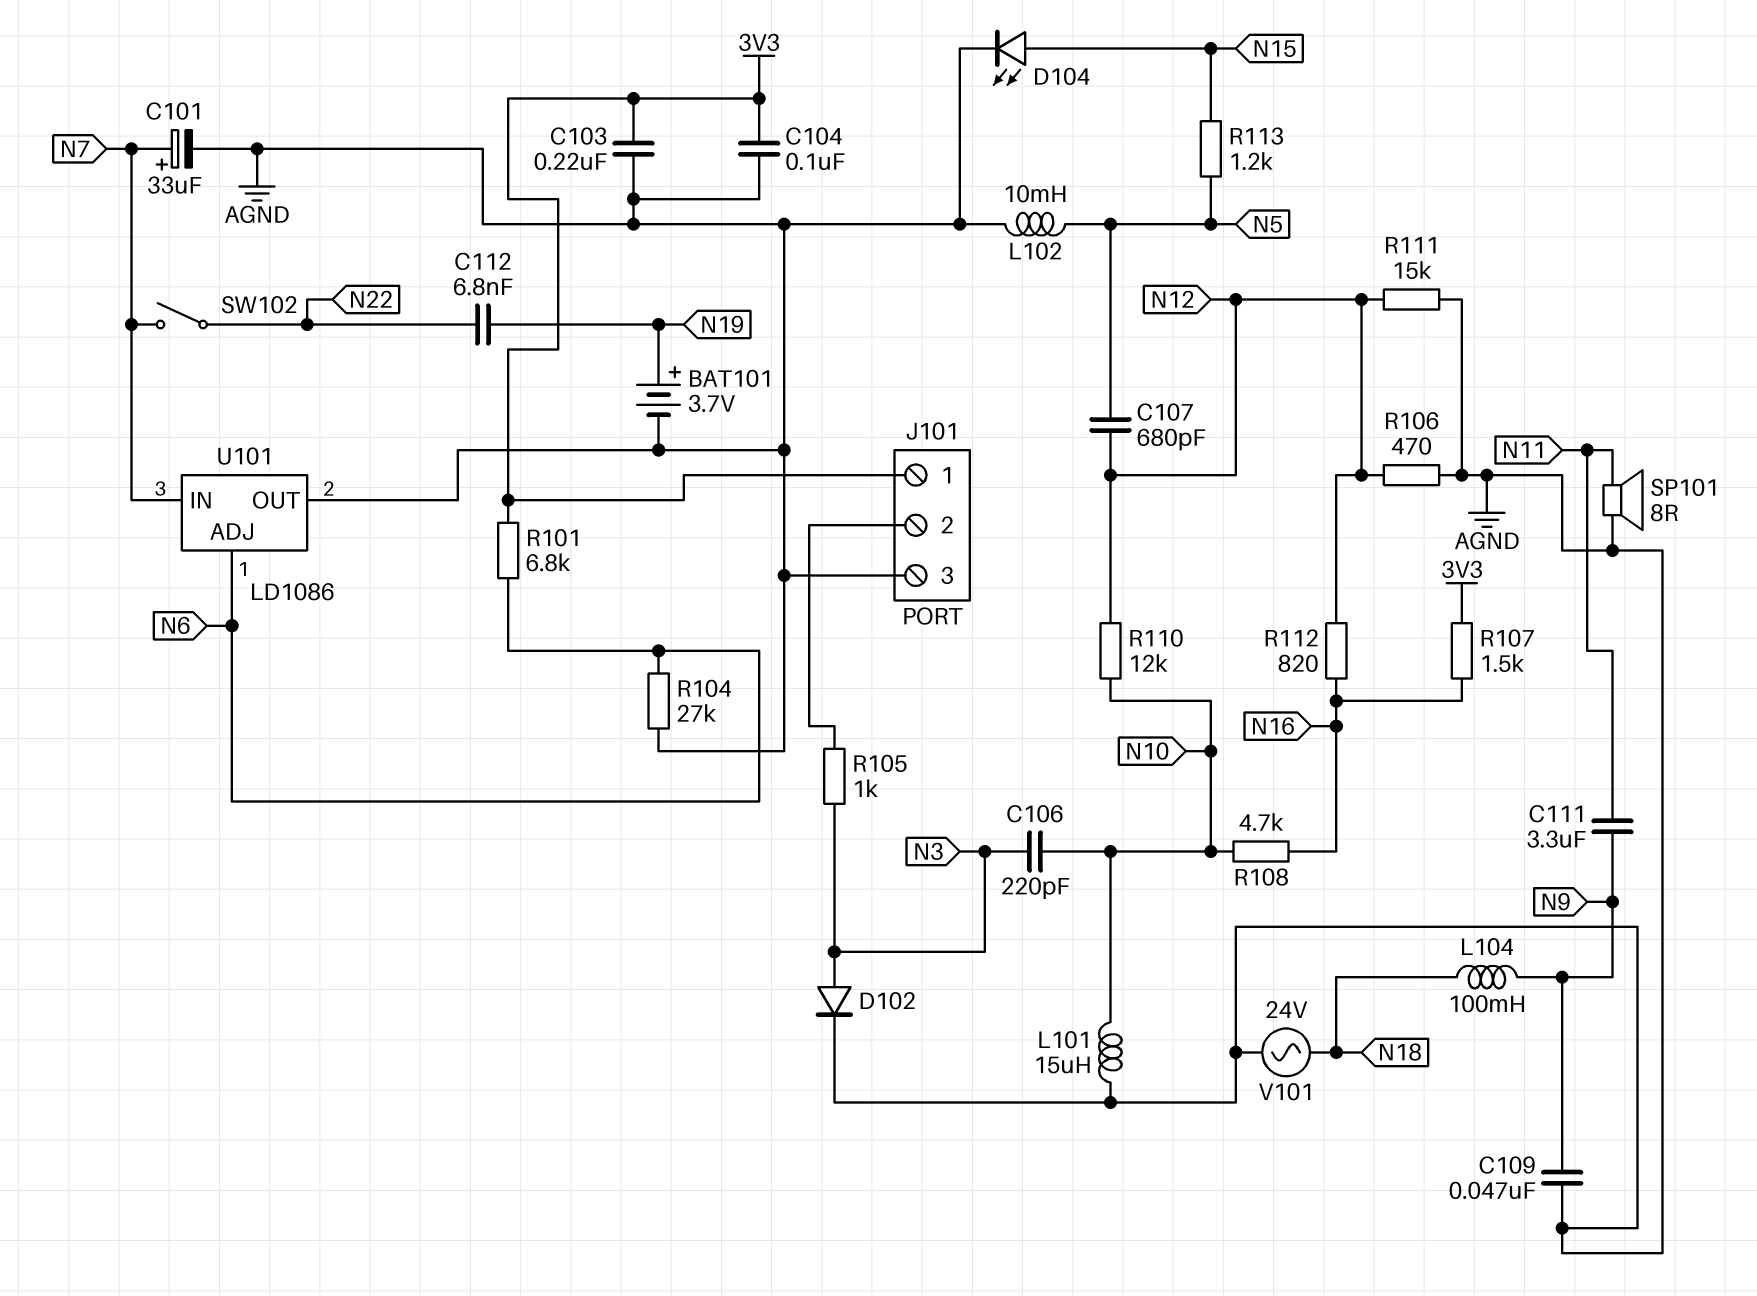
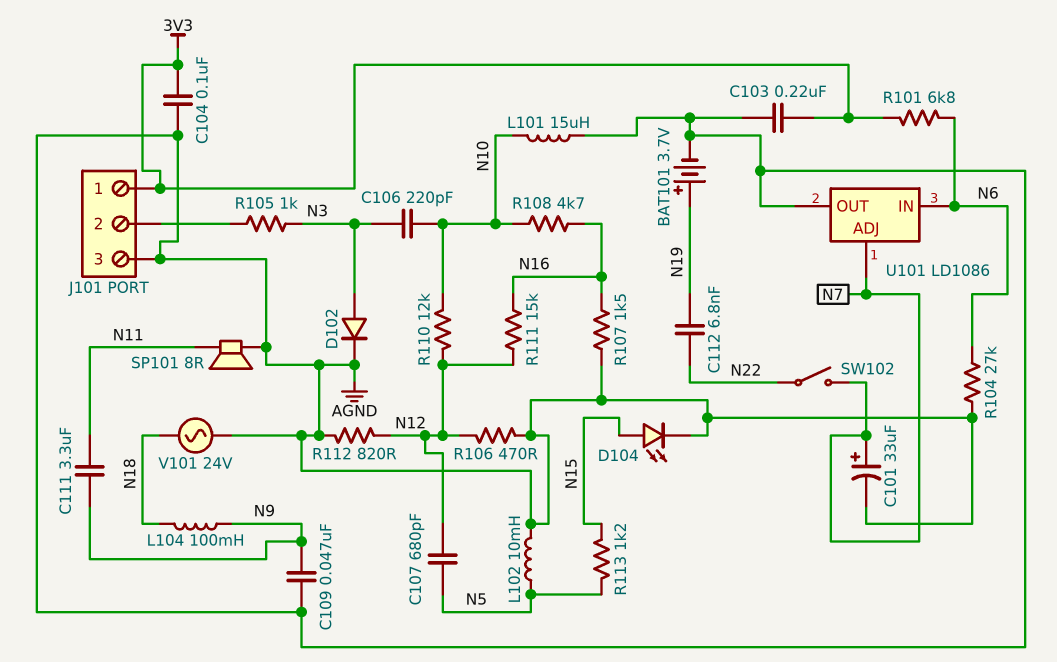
R107: 1.5k (3V3, N16) -> 1.5k (AGND, N16)
R111: 15k (AGND, N12) -> 15k (N12, N16)
R112: 820 (N12, N16) -> 820 (AGND, N12)
U101 pin ADJ: N6 -> N7
U101 pin IN: N7 -> N6

